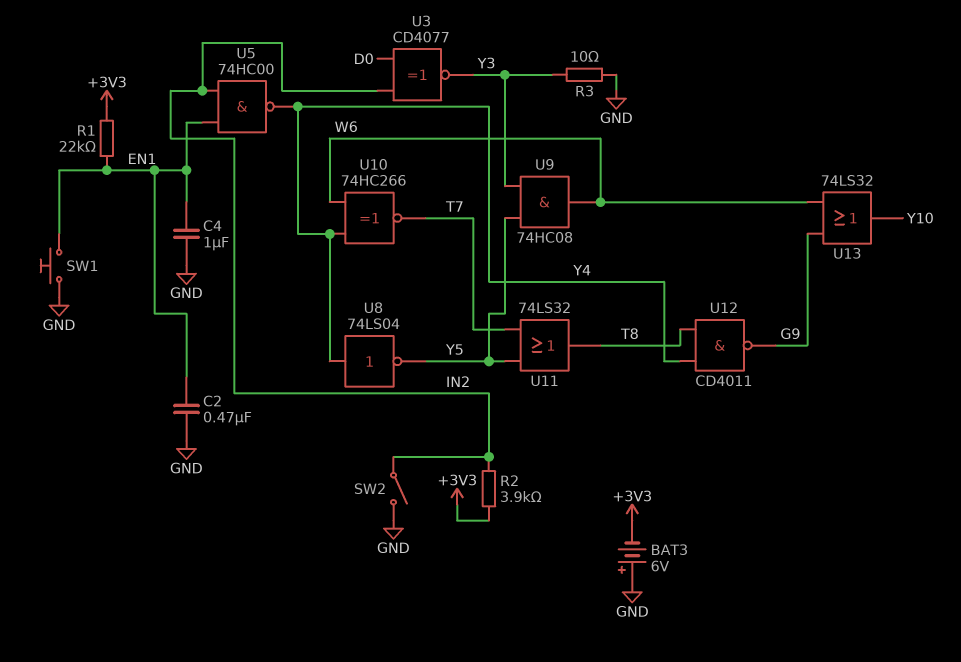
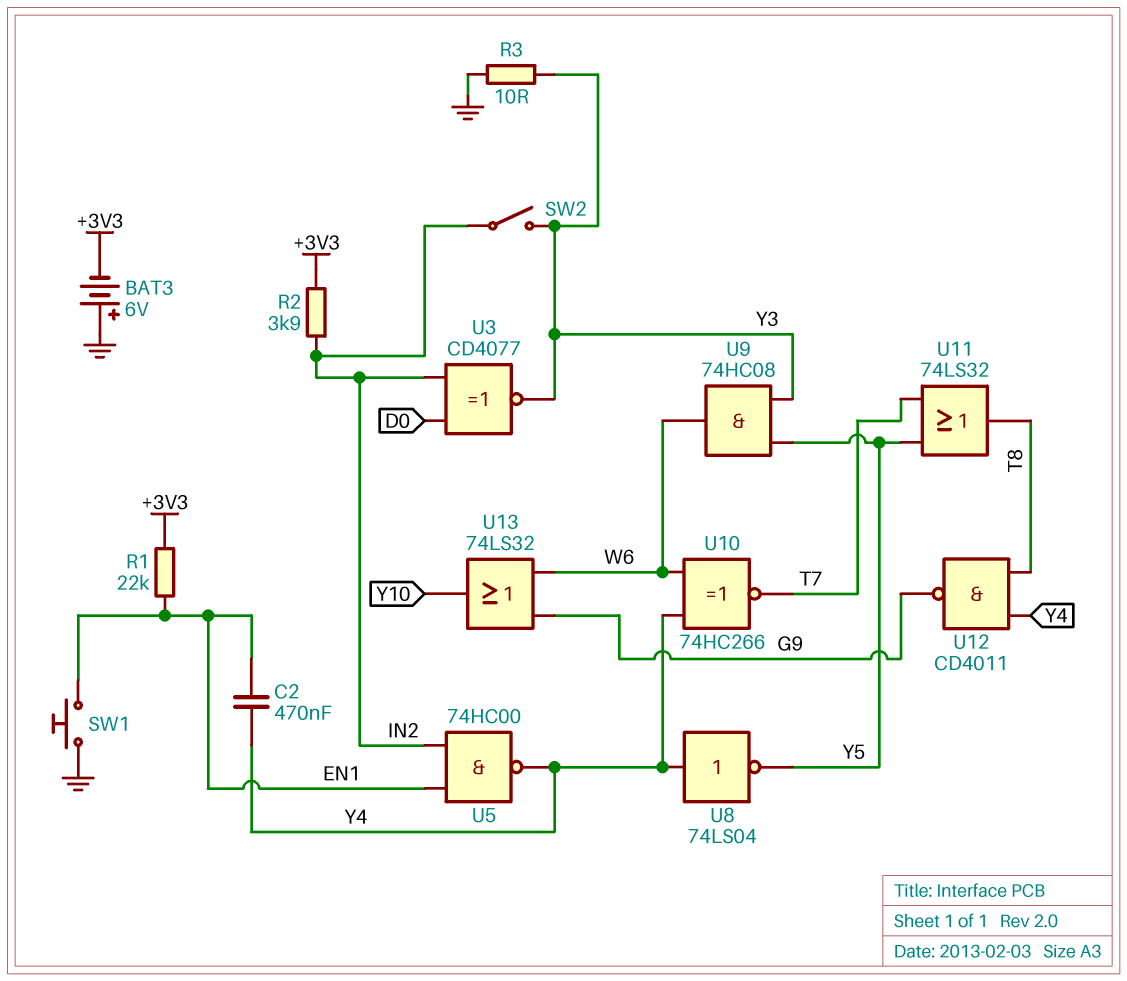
C2: 470nF (EN1, GND) -> 470nF (EN1, Y4)
C4: 1uF (EN1, GND) -> none
SW2: switch (GND, IN2) -> switch (IN2, Y3)

